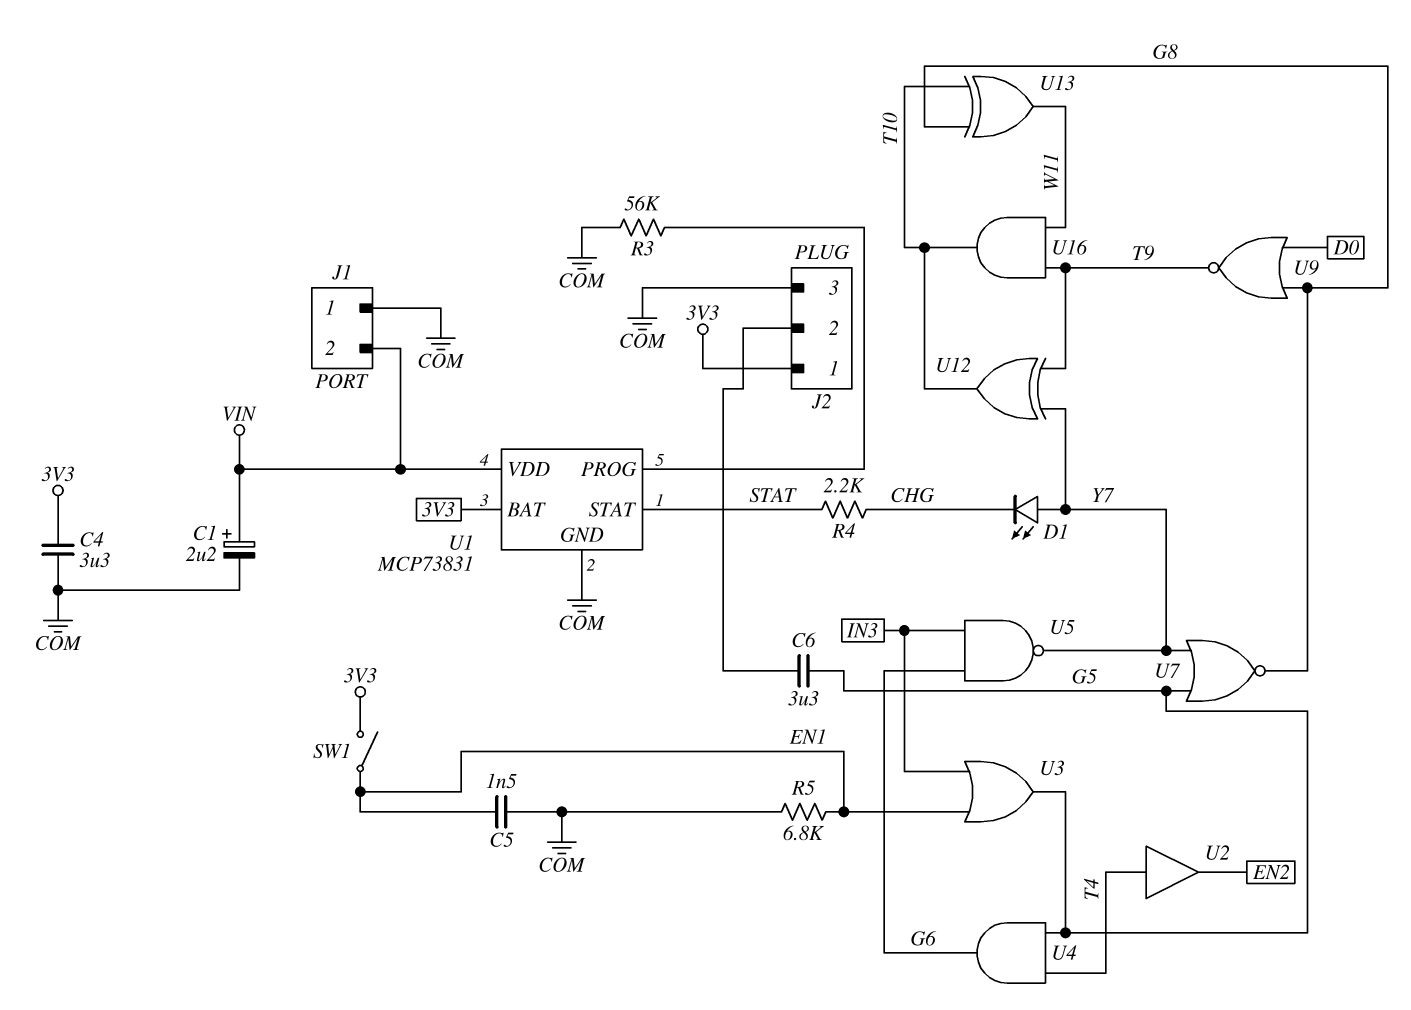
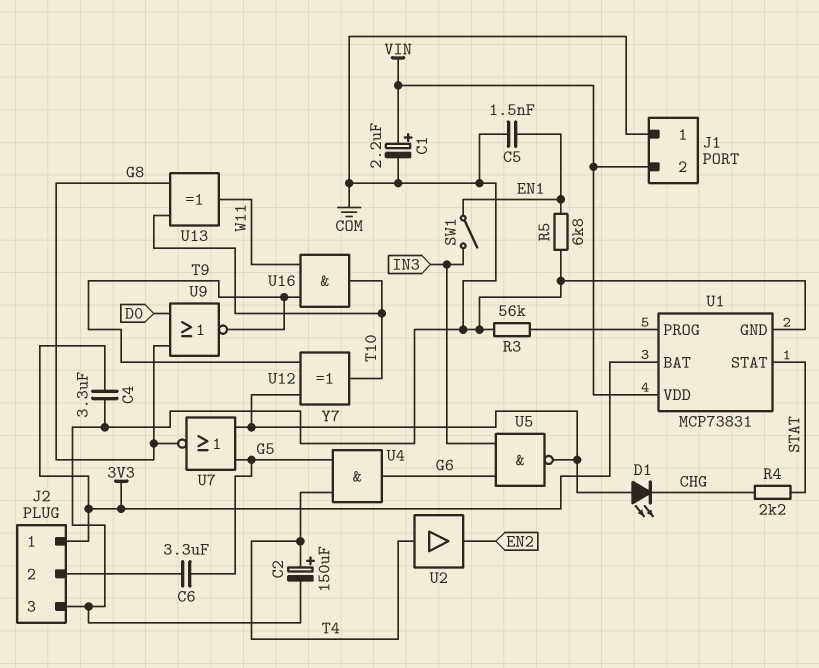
C2: none -> 150uF (plus T4, minus COM)
SW1: switch (3V3, EN1) -> switch (EN1, IN3)
U3: OR (in EN1, in IN3, out G5) -> none

